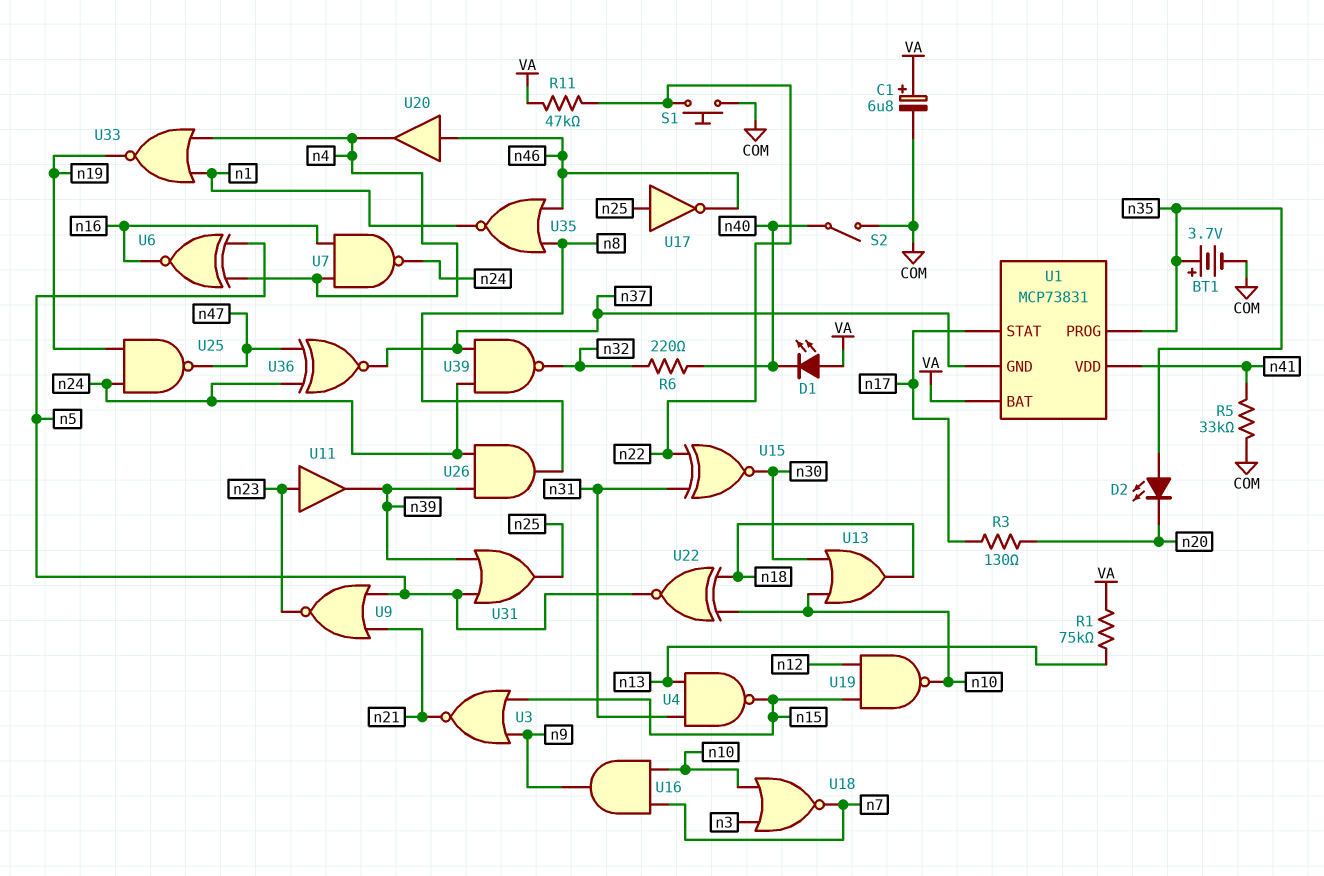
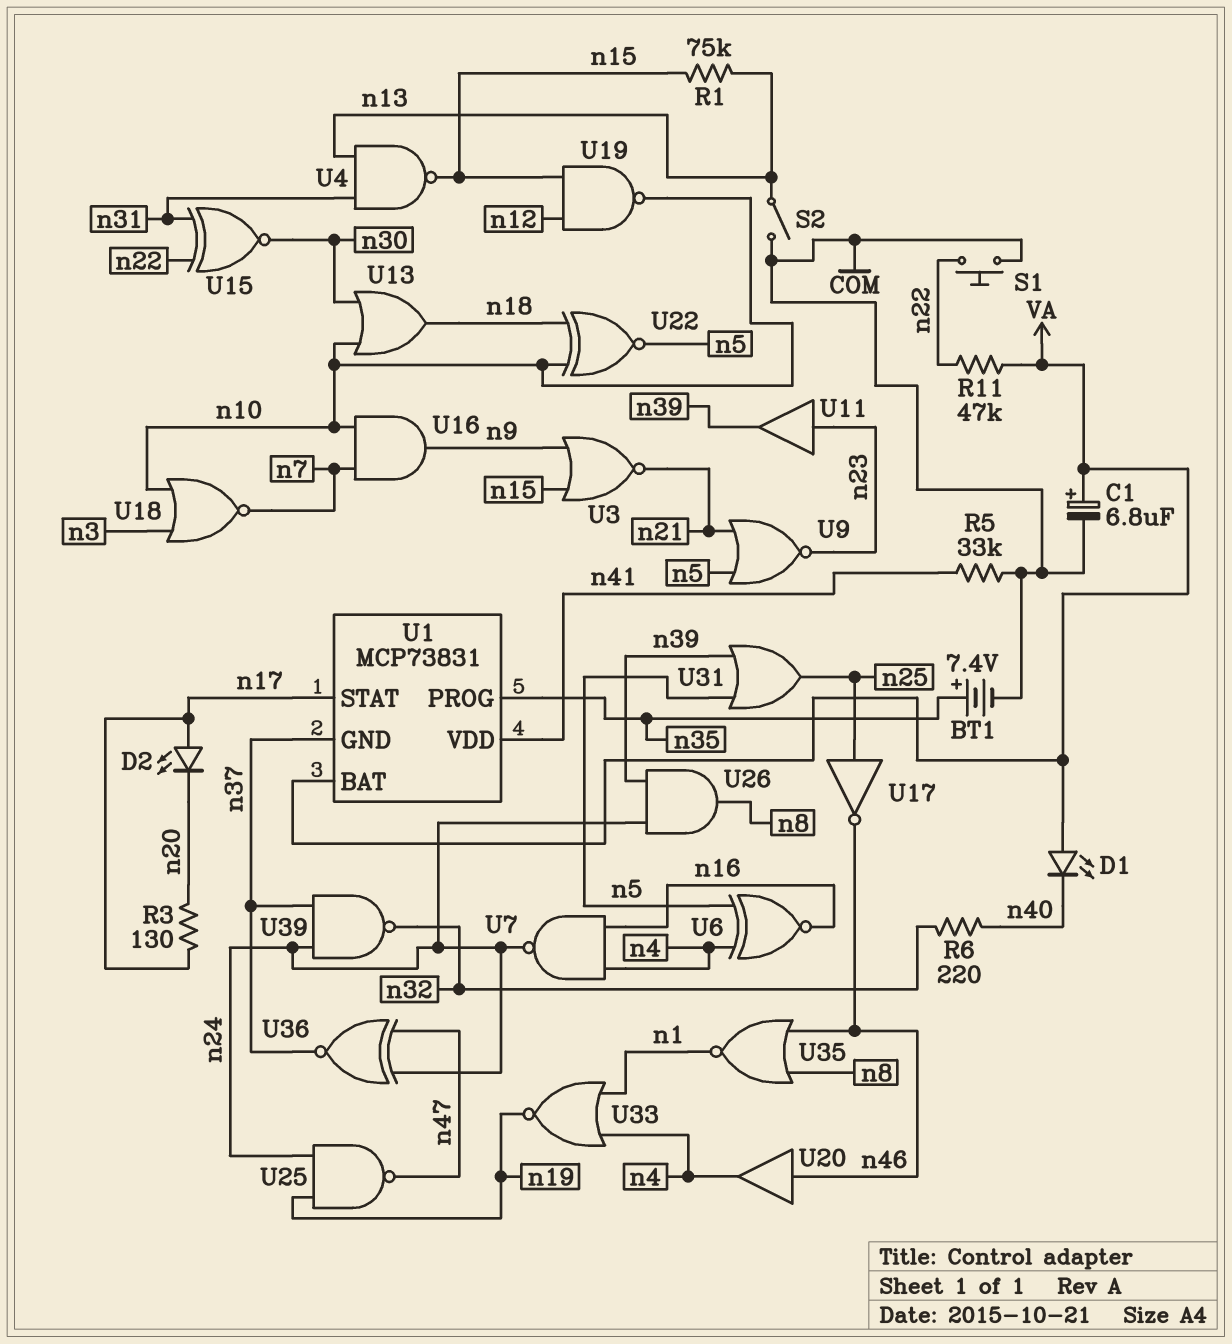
BT1: 3.7V (plus n35, minus COM) -> 7.4V (plus n35, minus COM)
D2: LED (A n35, K n20) -> LED (A n17, K n20)
R1: 75k (VA, n13) -> 75k (n13, n15)
S2: switch (COM, n40) -> switch (COM, n13)

